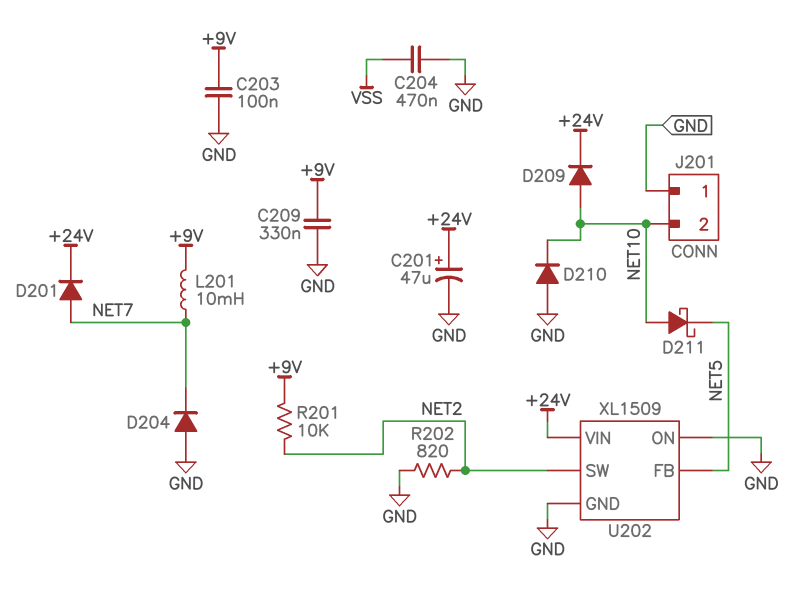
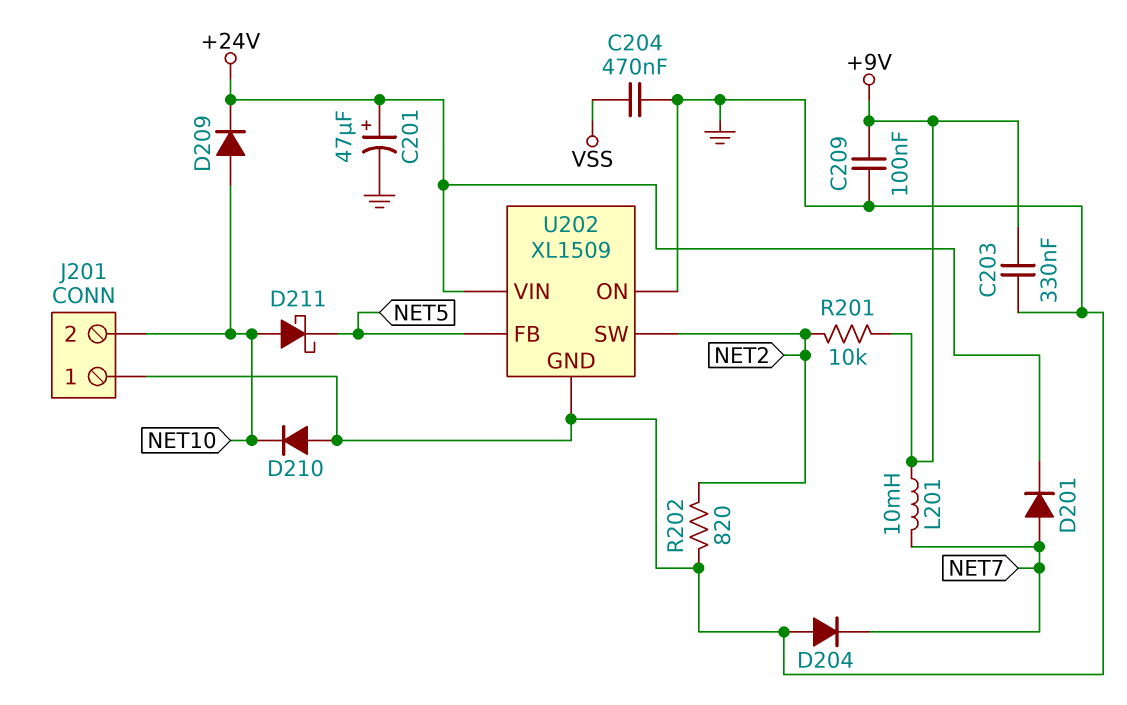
C203: 100nF (+9V, GND) -> 330nF (+9V, GND)
C209: 330nF (+9V, GND) -> 100nF (+9V, GND)

